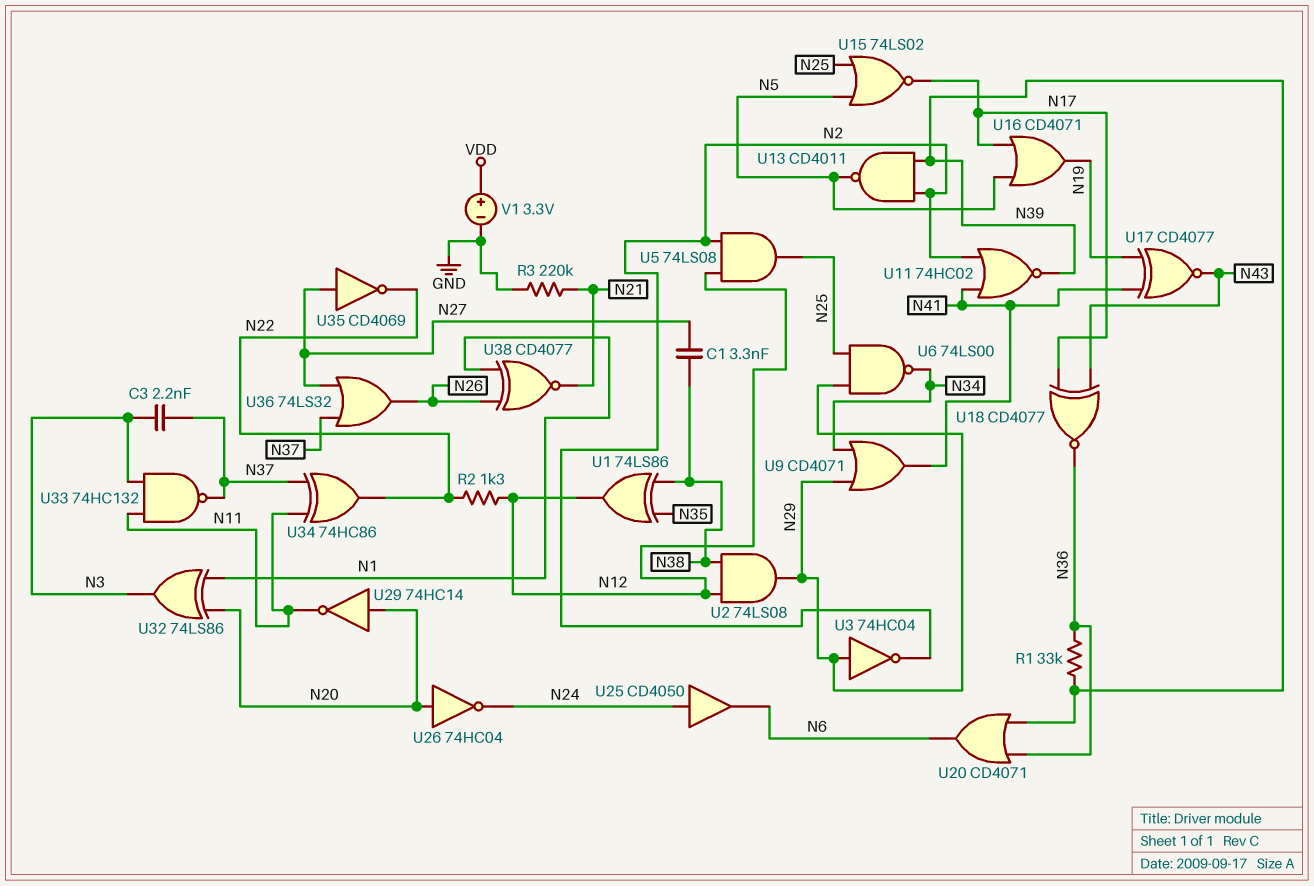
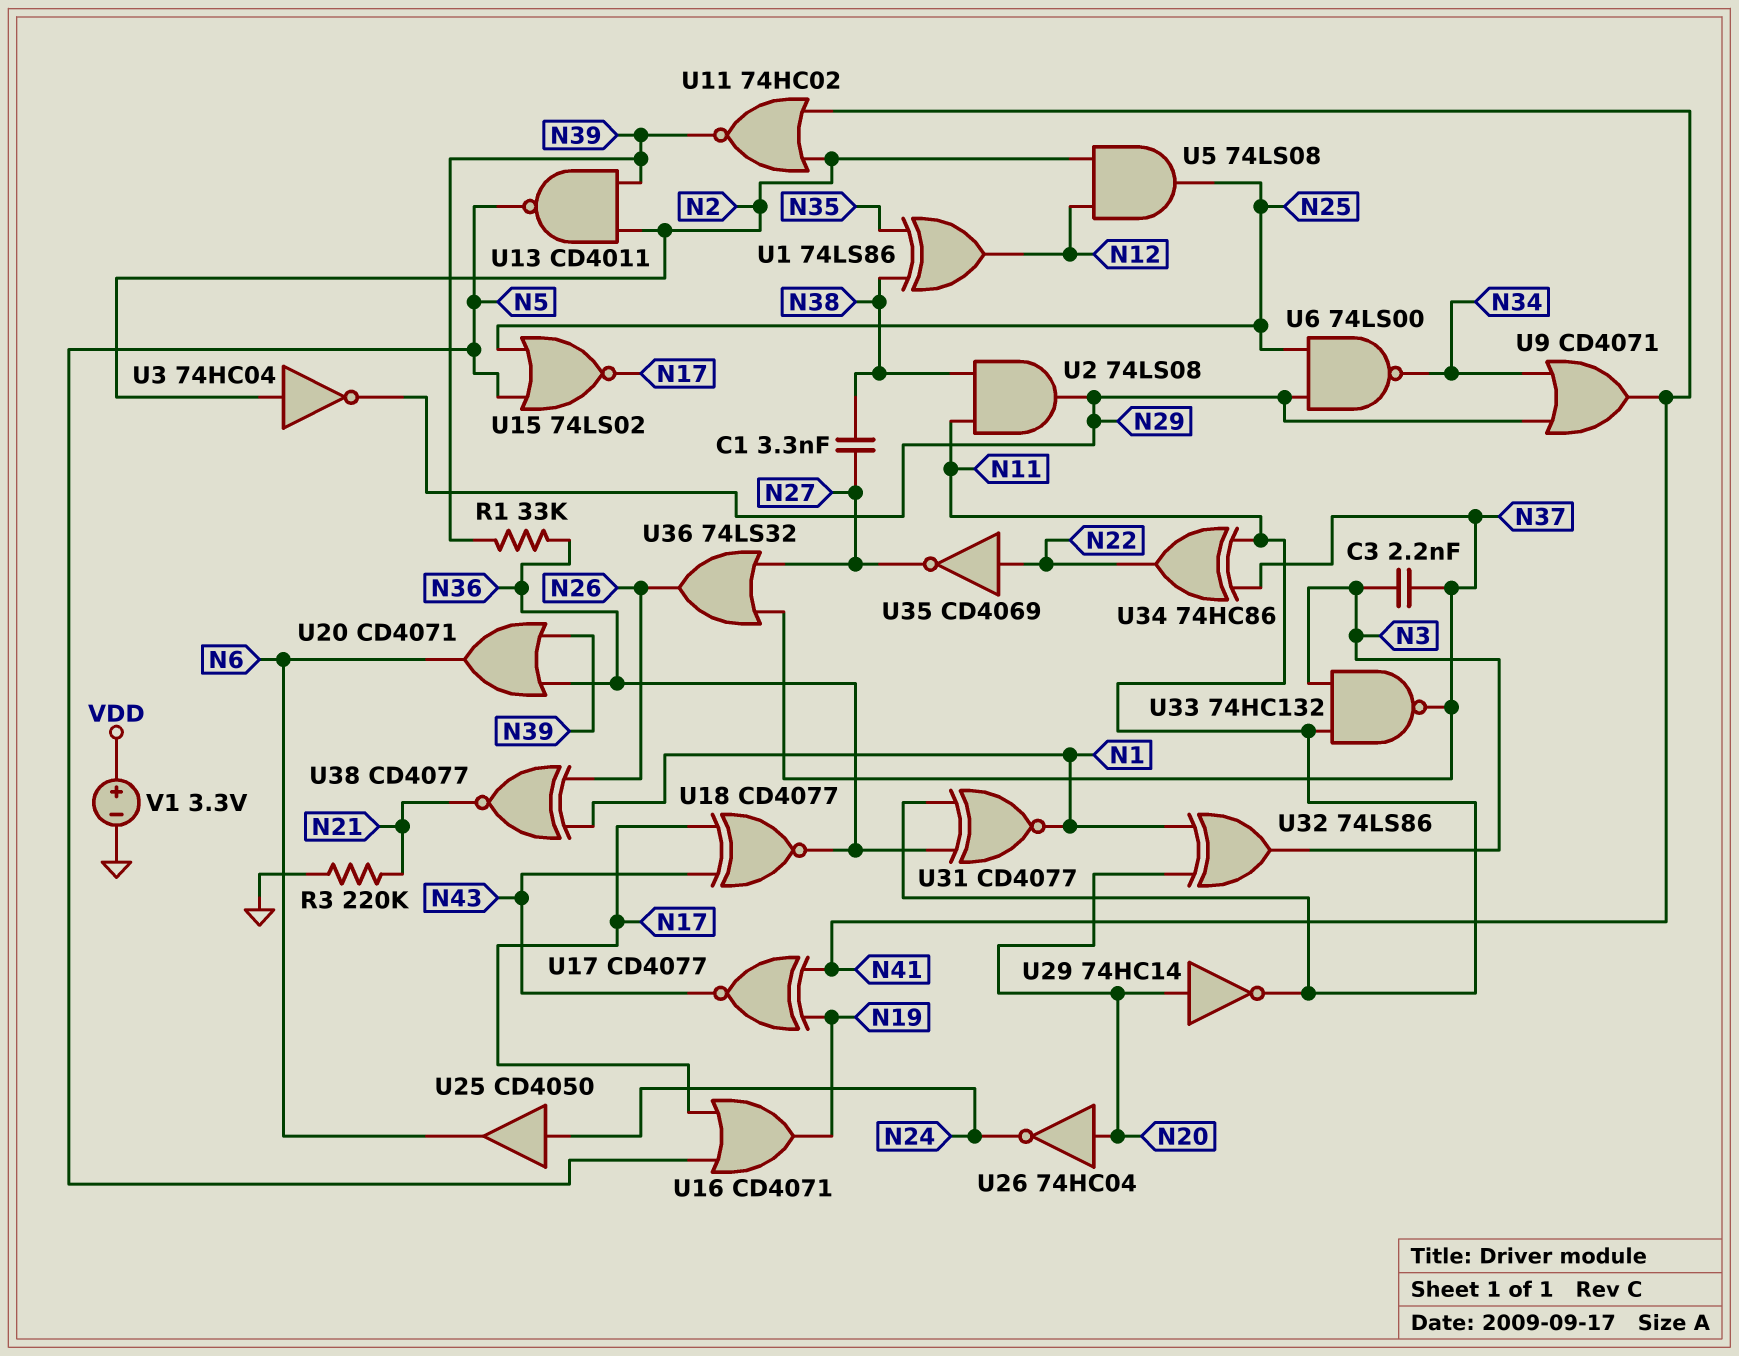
R2: 1.3k (N12, N22) -> none
U2: AND 74LS08 (in N12, in N38, out N29) -> AND 74LS08 (in N11, in N38, out N29)
U3: NOT 74HC04 (in N29, out N2) -> NOT 74HC04 (in N2, out N29)
U31: none -> XNOR CD4077 (in N11, in N36, out N1)
U35: NOT CD4069 (in N27, out N22) -> NOT CD4069 (in N22, out N27)

